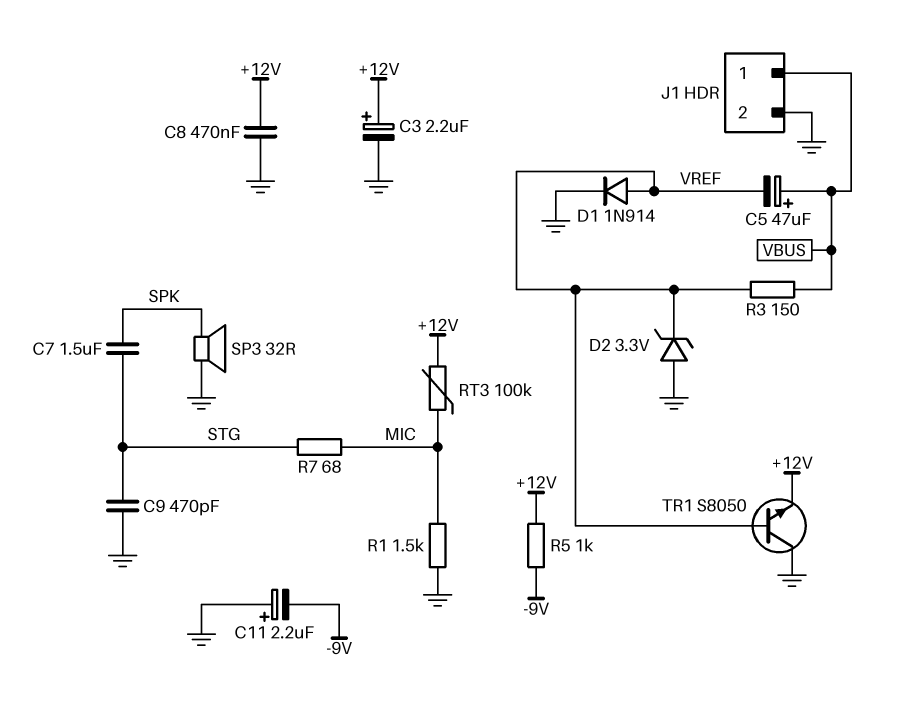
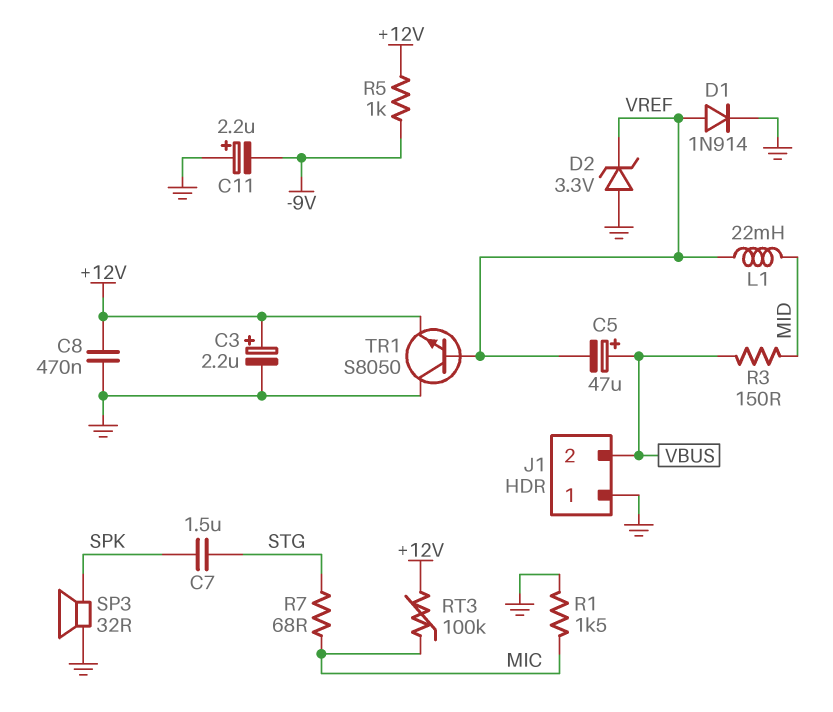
C9: 470pF (GND, STG) -> none
J1 pin 1: VBUS -> GND
J1 pin 2: GND -> VBUS
L1: none -> 22mH (MID, VREF)
R3: 150 (VBUS, VREF) -> 150 (MID, VBUS)

